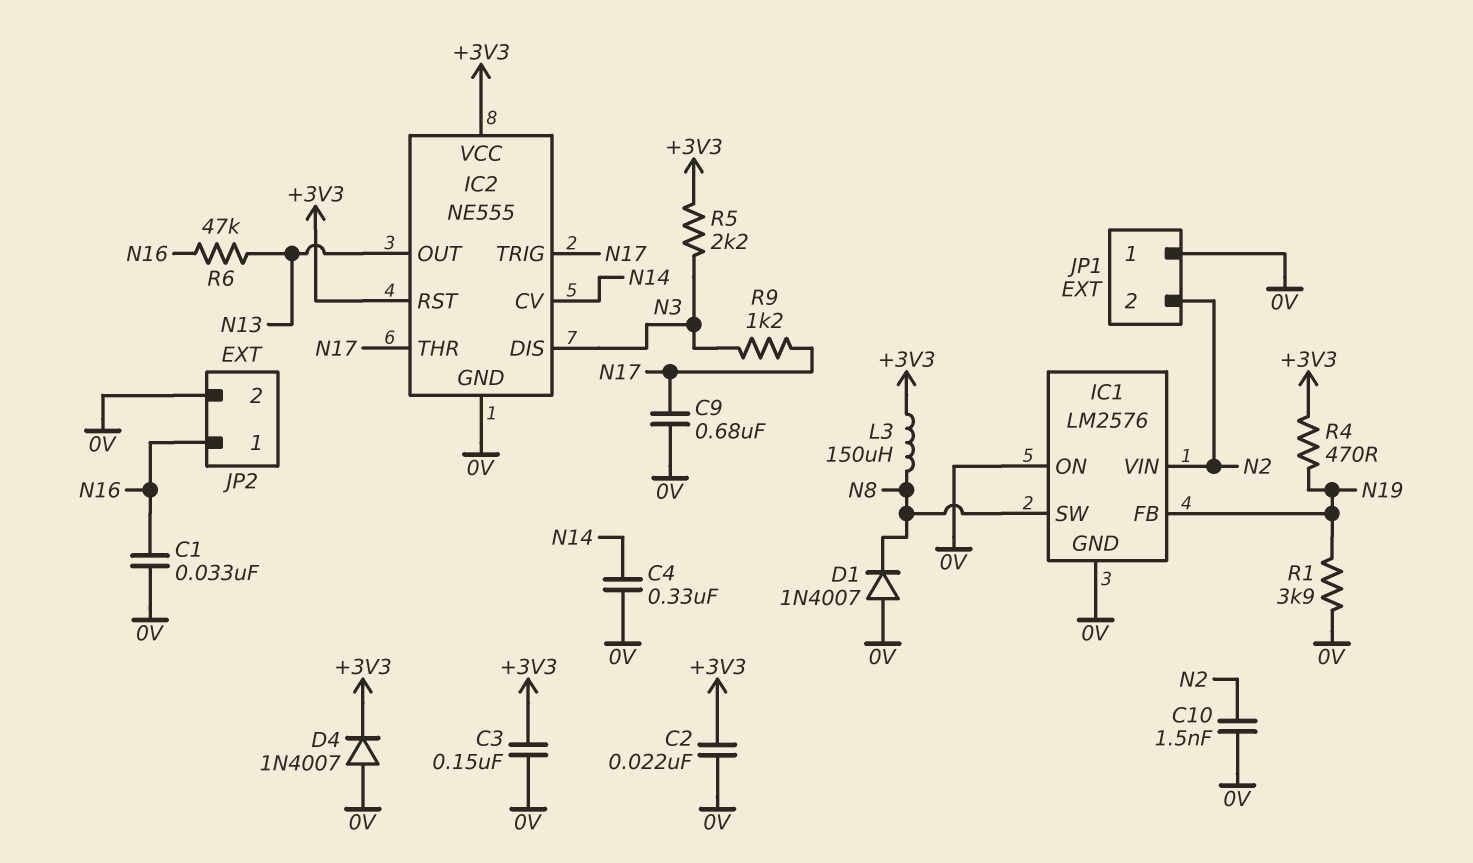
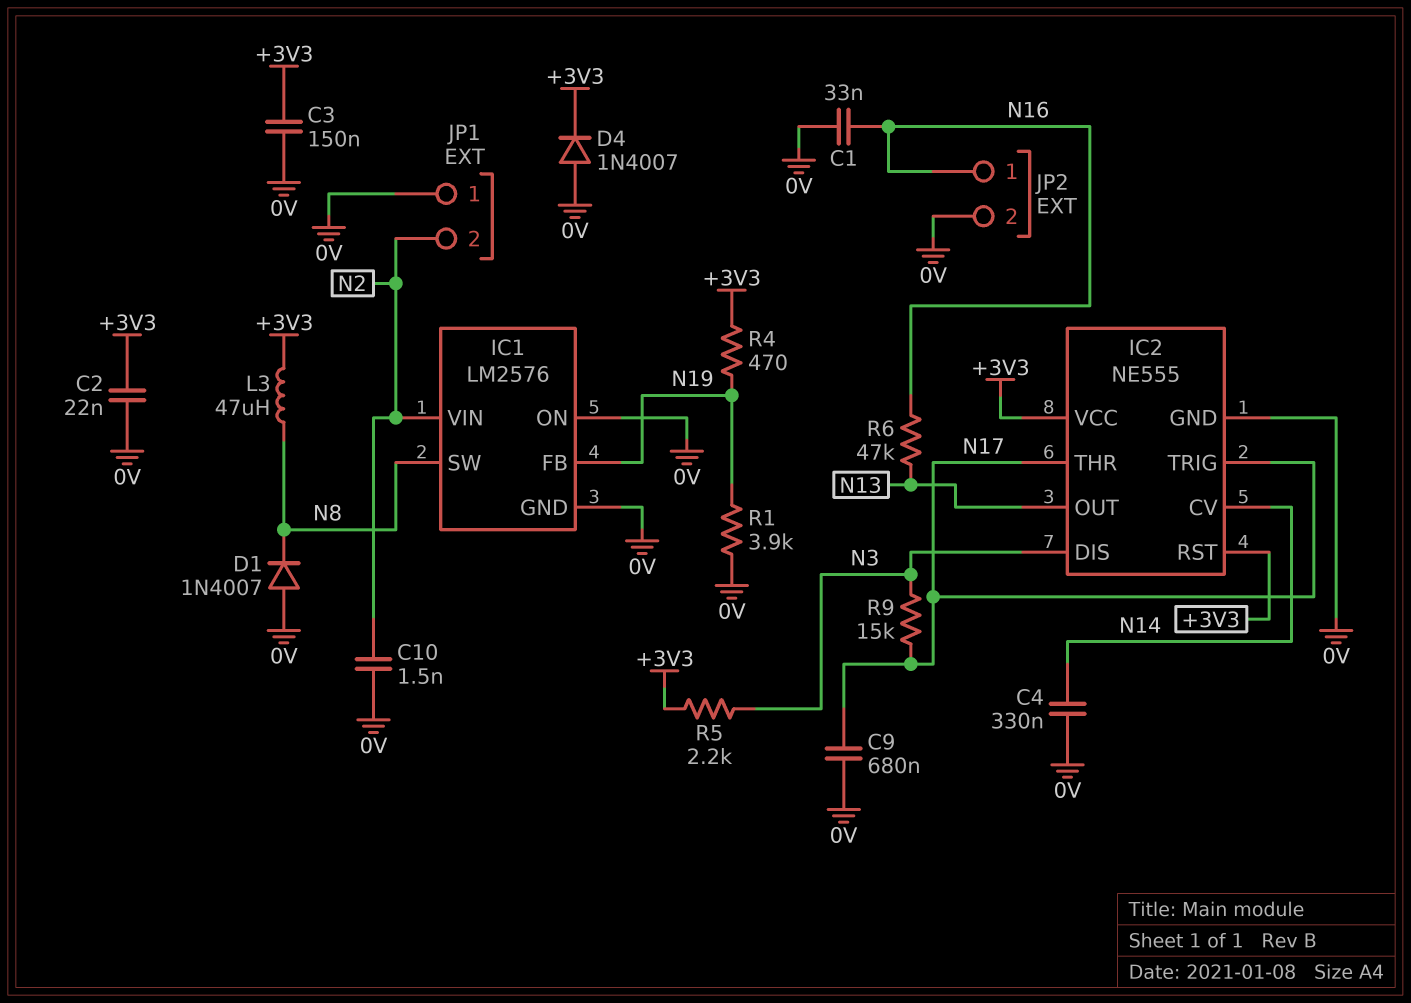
L3: 150uH (+3V3, N8) -> 47uH (+3V3, N8)
R9: 1.2k (N3, N17) -> 15k (N3, N17)

